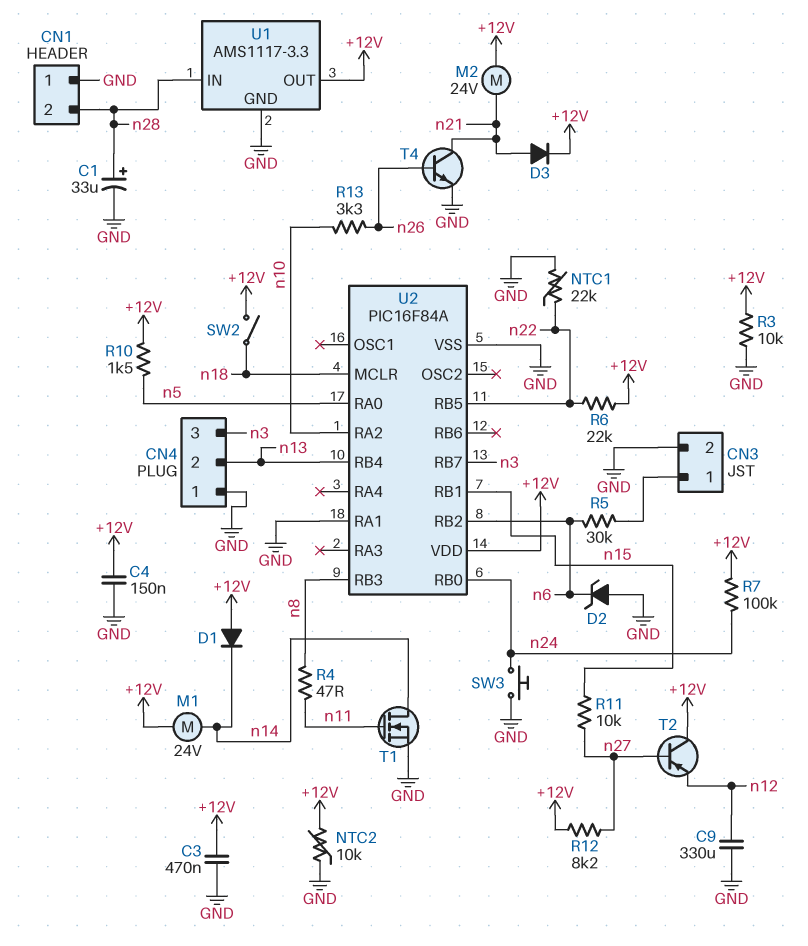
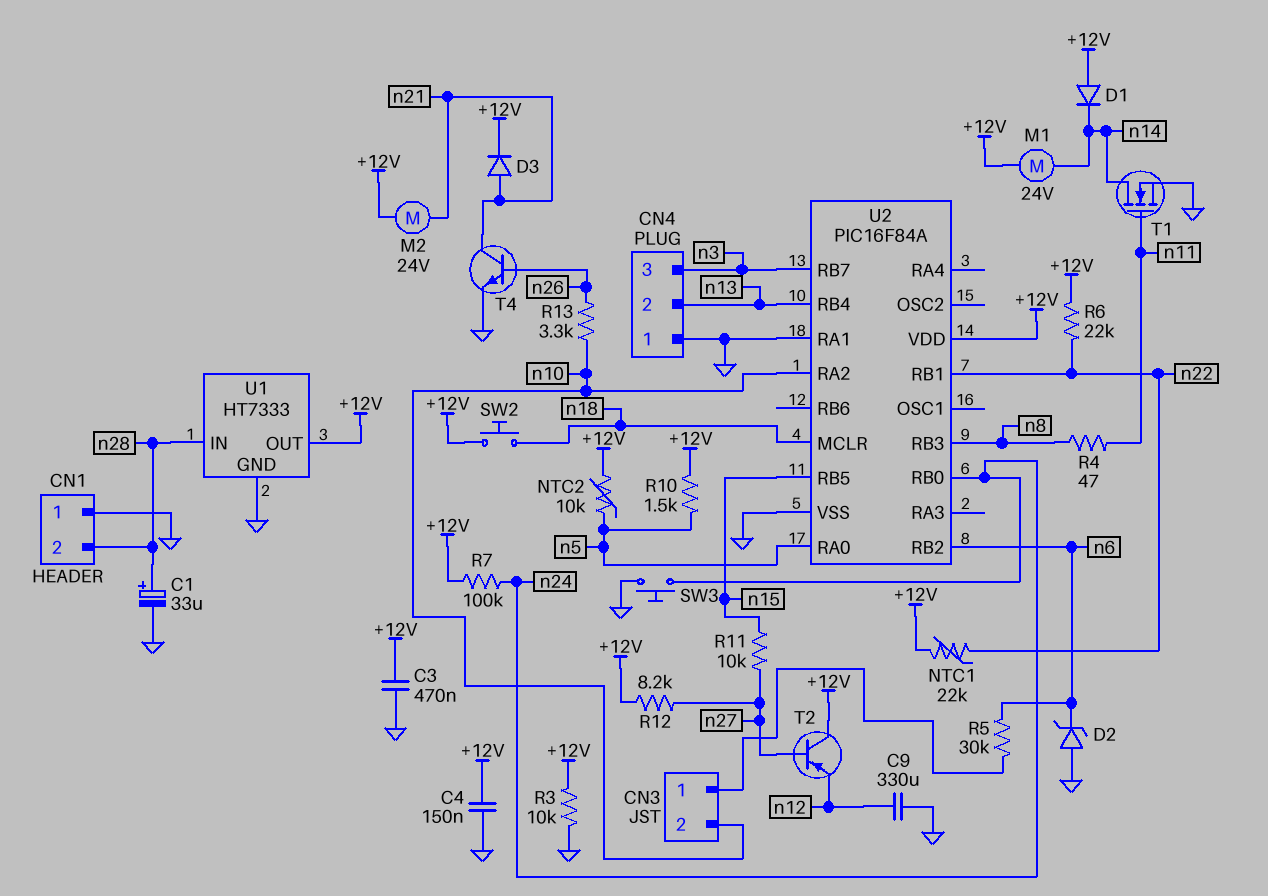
CN3 pin 2: GND -> n10
NTC1: 22k (GND, n22) -> 22k (+12V, n22)
NTC2: 10k (+12V, GND) -> 10k (+12V, n5)
SW2: switch (+12V, n18) -> button (+12V, n18)
U1: AMS1117-3.3 -> HT7333
U2 pin RB1: n15 -> n22
U2 pin RB5: n22 -> n15

